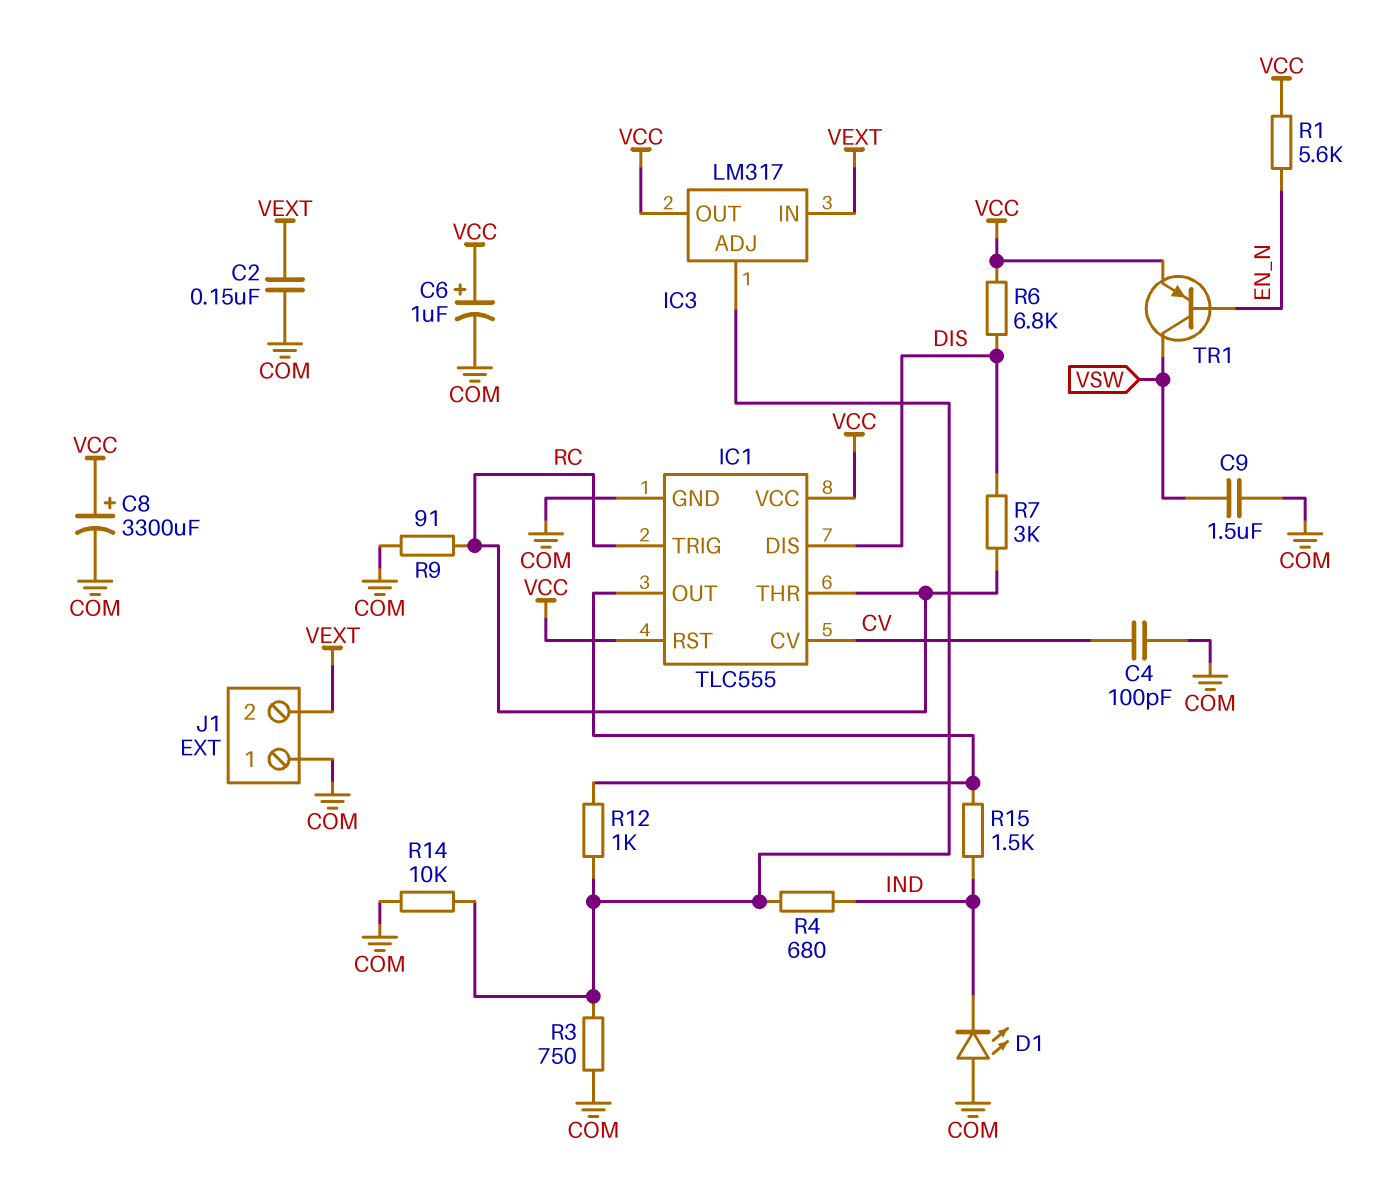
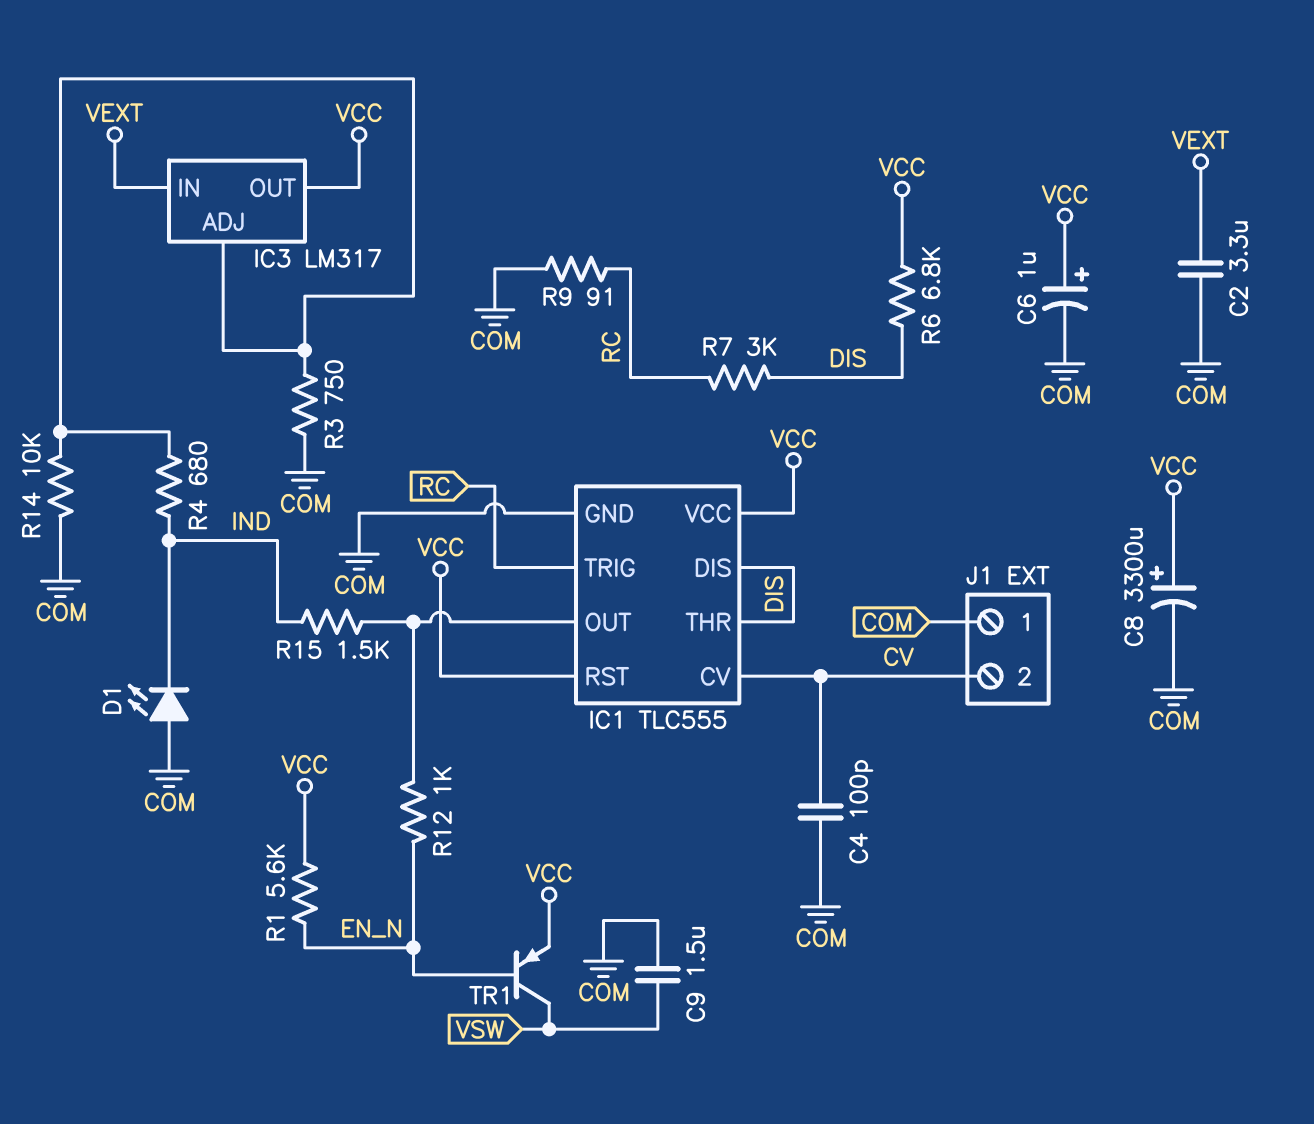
C2: 150nF (COM, VEXT) -> 3.3uF (COM, VEXT)
IC1 pin THR: RC -> DIS
J1 pin 2: VEXT -> CV
R12: 1k (IC1/OUT, IC3/ADJ) -> 1k (EN_N, IC1/OUT)

